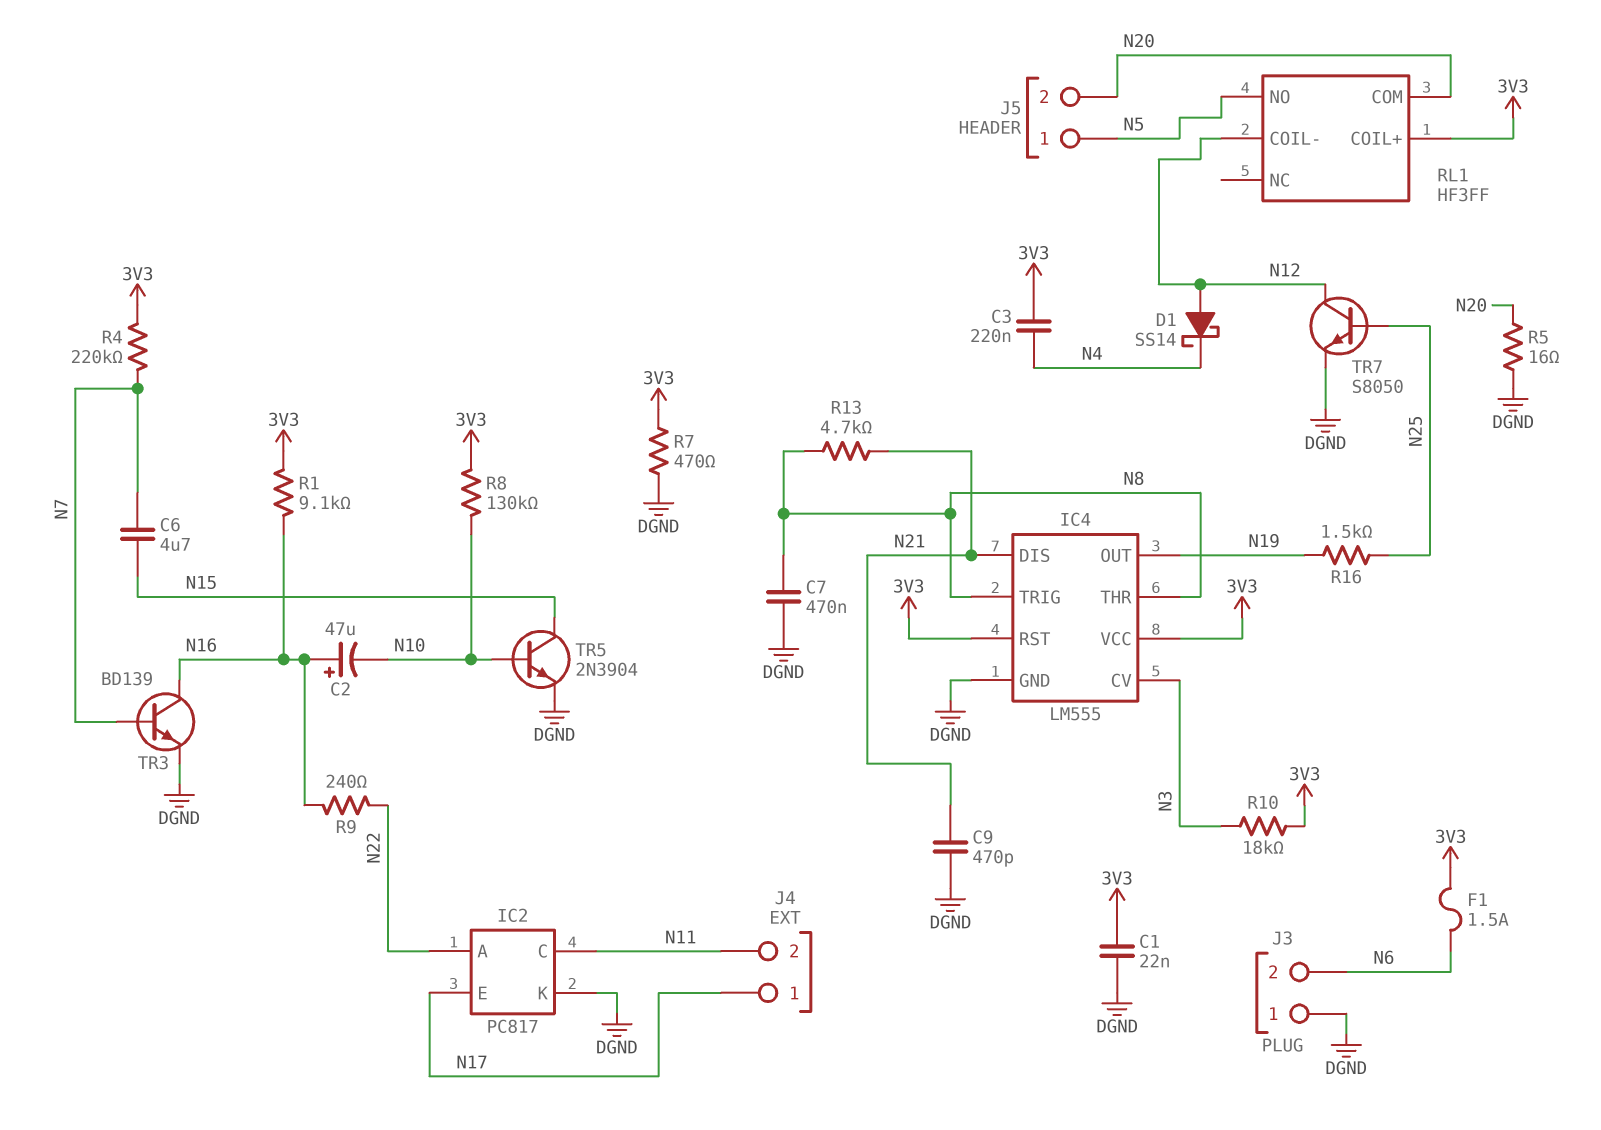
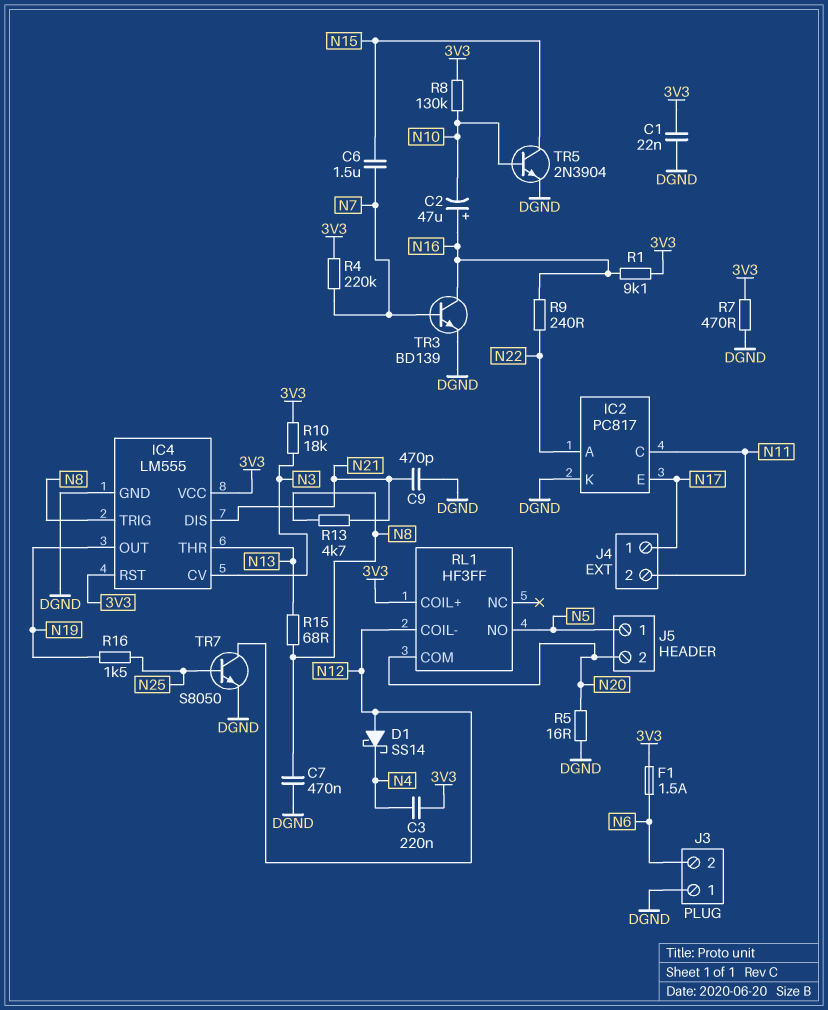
C6: 4.7uF (N7, N15) -> 1.5uF (N7, N15)
IC4 pin THR: N8 -> N13
R15: none -> 68 (N8, N13)

